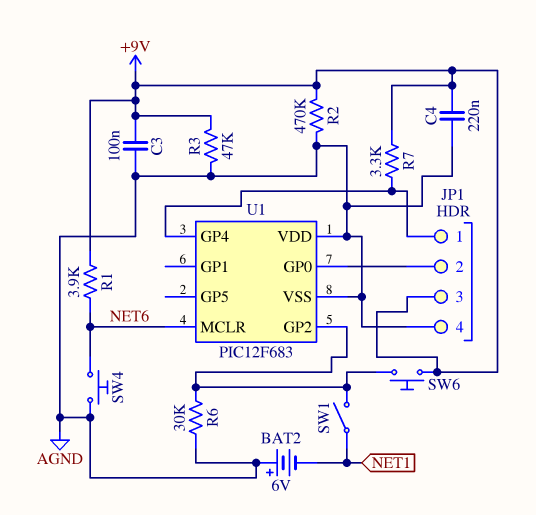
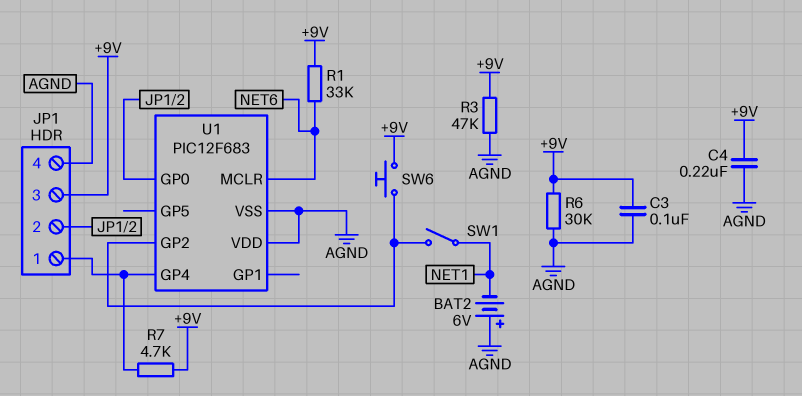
R1: 3.9k (+9V, NET6) -> 33k (+9V, NET6)
R2: 470k (+9V, AGND) -> none
R6: 30k (AGND, U1/GP2) -> 30k (+9V, AGND)
R7: 3.3k (+9V, JP1/1) -> 4.7k (+9V, JP1/1)
SW4: button (AGND, NET6) -> none

